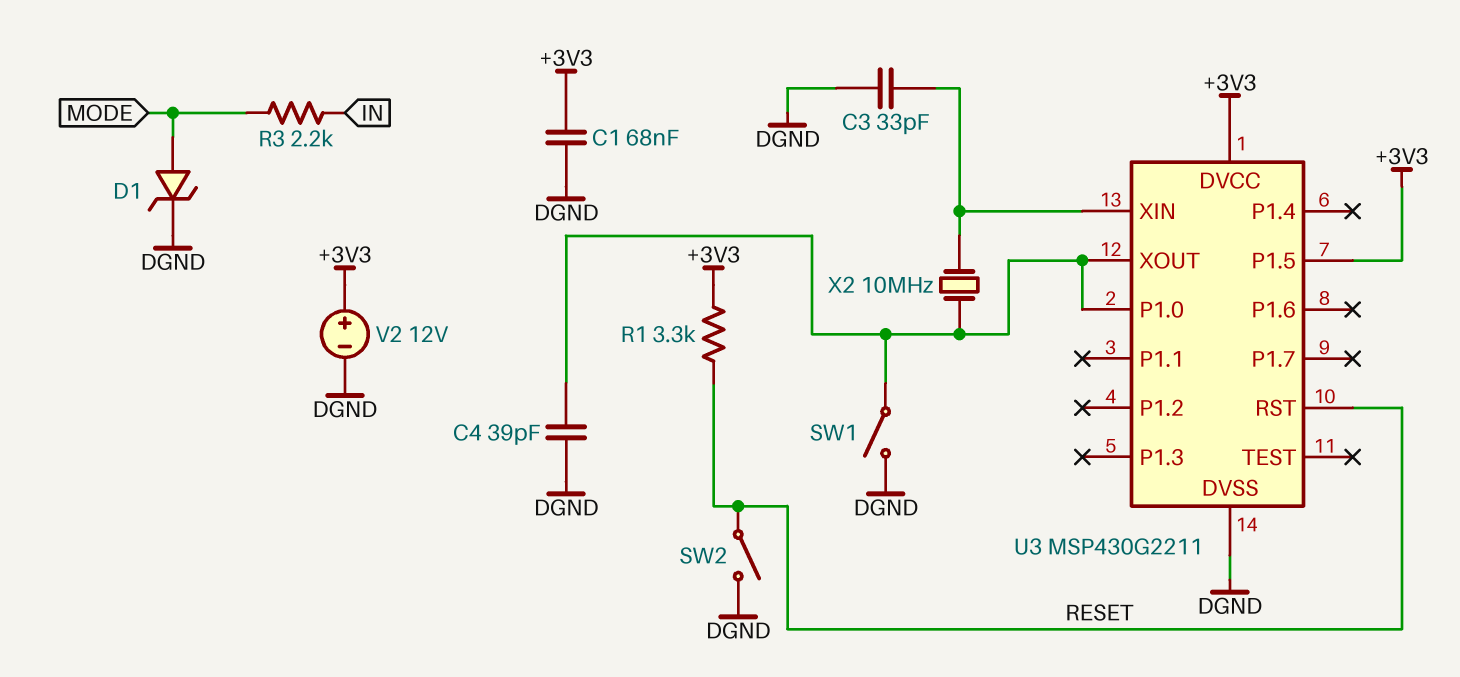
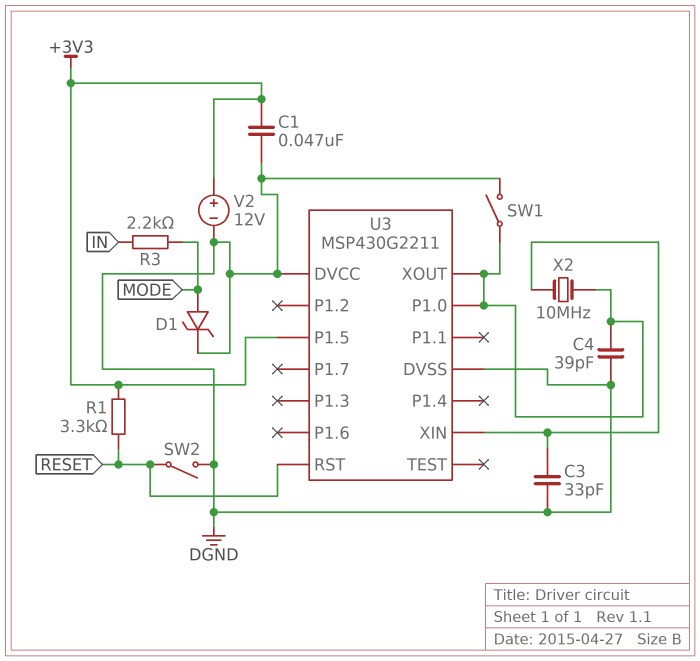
C1: 68nF (+3V3, DGND) -> 47nF (+3V3, DGND)
U3 pin DVCC: +3V3 -> DGND

